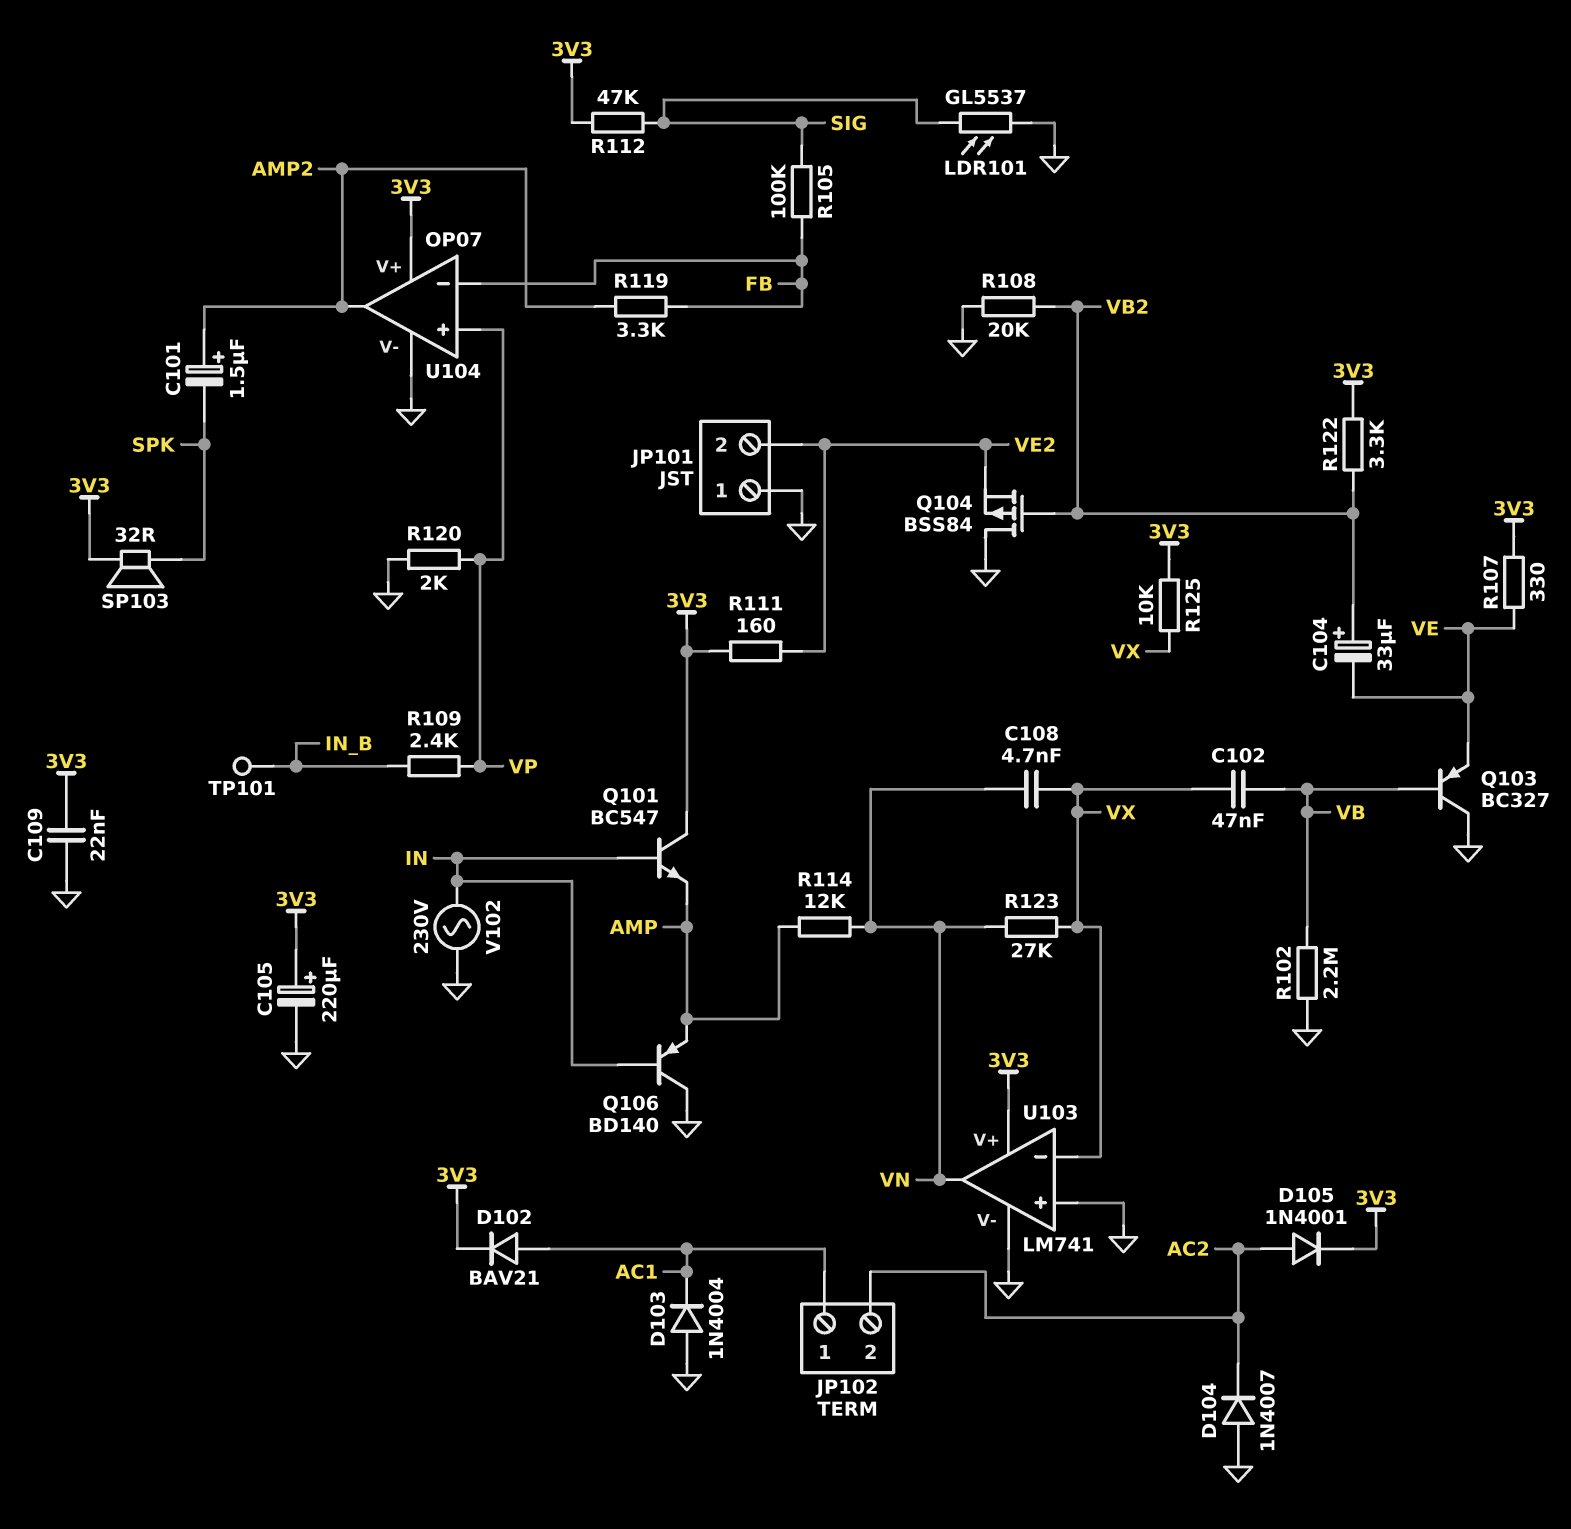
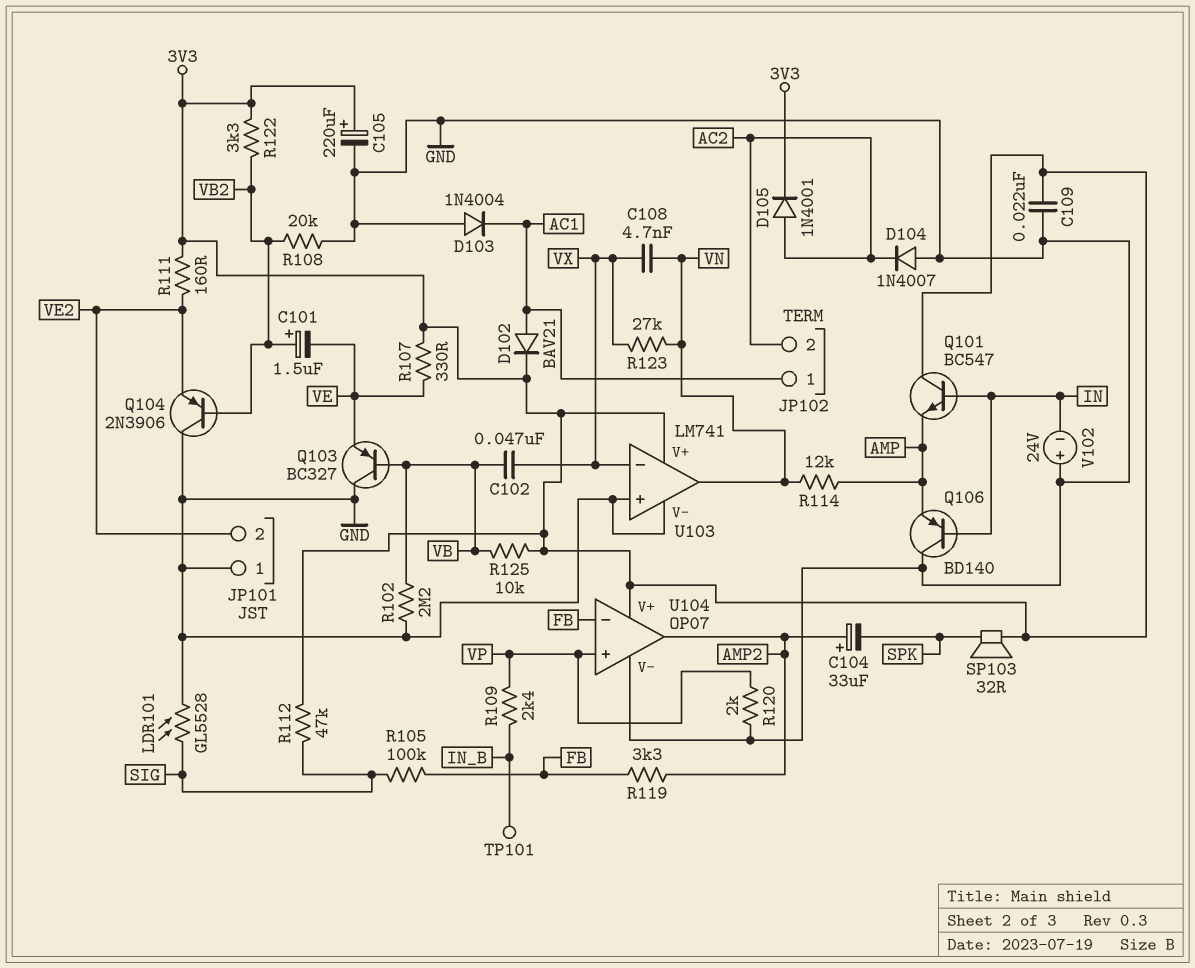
C101: 1.5uF (plus AMP2, minus SPK) -> 1.5uF (plus VB2, minus VE)
C104: 33uF (plus VB2, minus VE) -> 33uF (plus AMP2, minus SPK)
LDR101: GL5537 (GND, SIG) -> GL5528 (GND, SIG)
Q104: PMOS BSS84 (G VB2, D GND, S VE2) -> PNP 2N3906 (B VB2, C GND, E VE2)
R125: 10k (3V3, VX) -> 10k (3V3, VB)
V102: AC 230V (GND, IN) -> 24V (plus GND, minus IN)

